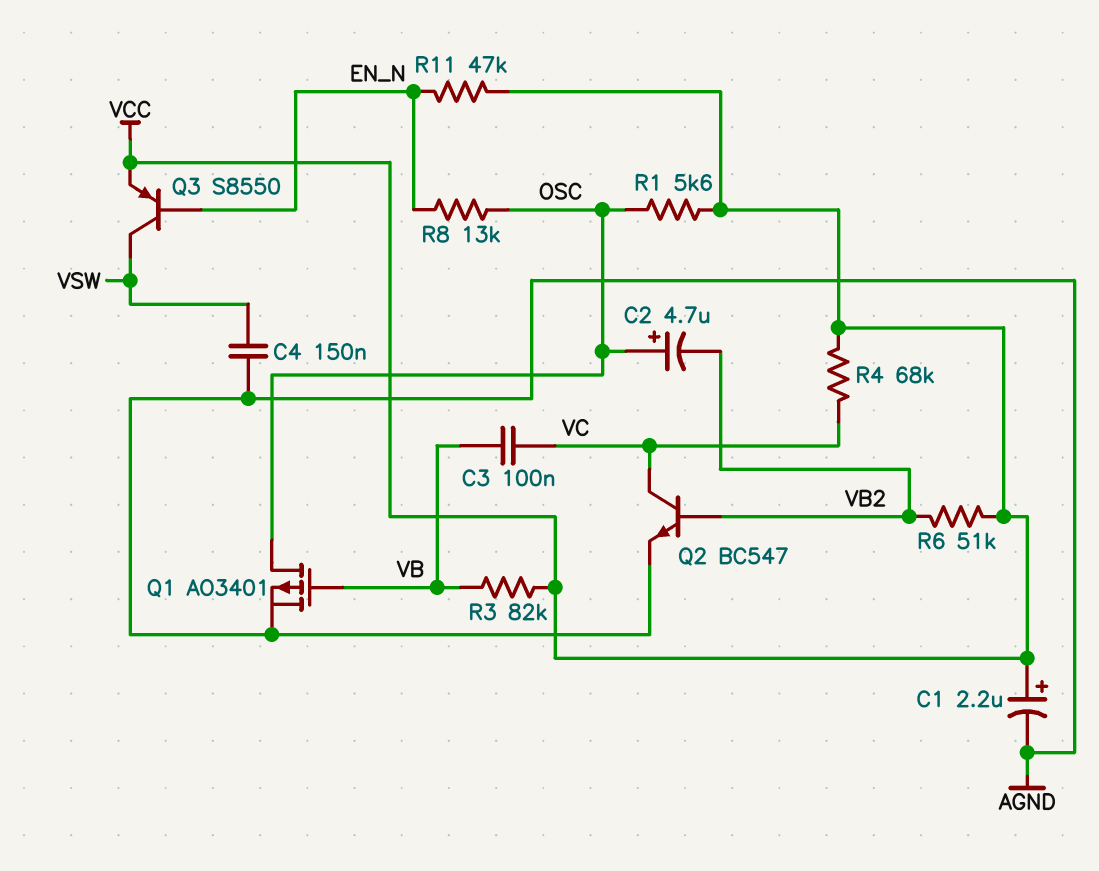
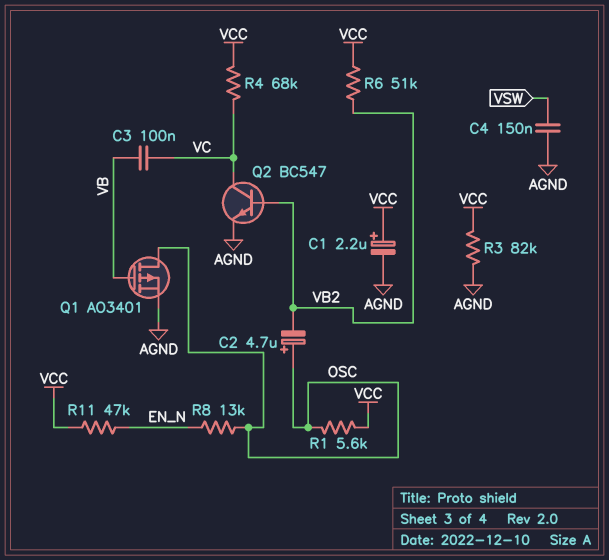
Q3: PNP S8550 (B EN_N, C VSW, E VCC) -> none
R3: 82k (VB, VCC) -> 82k (AGND, VCC)

